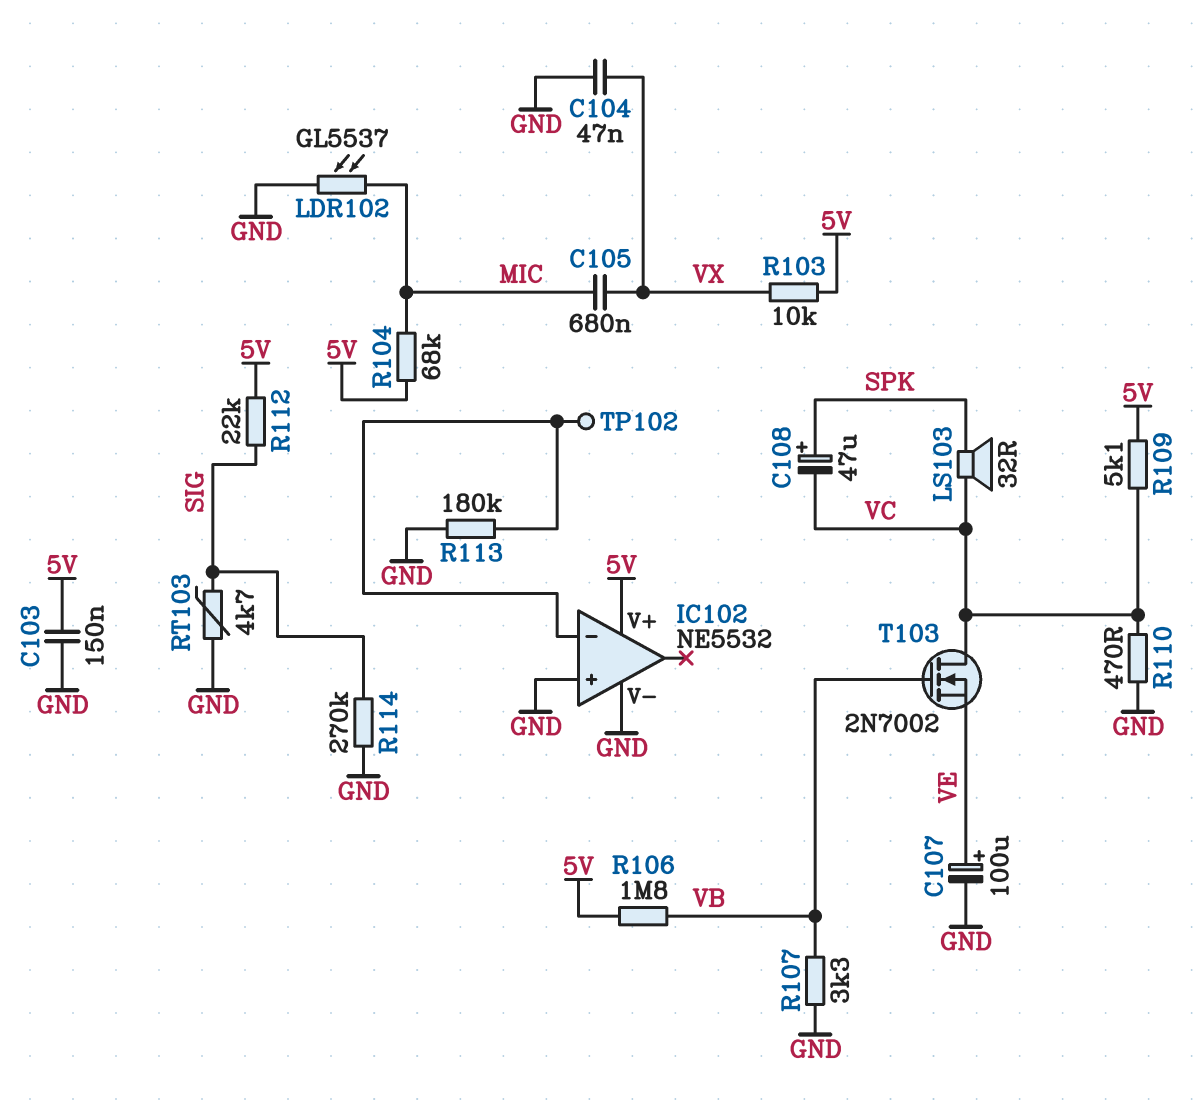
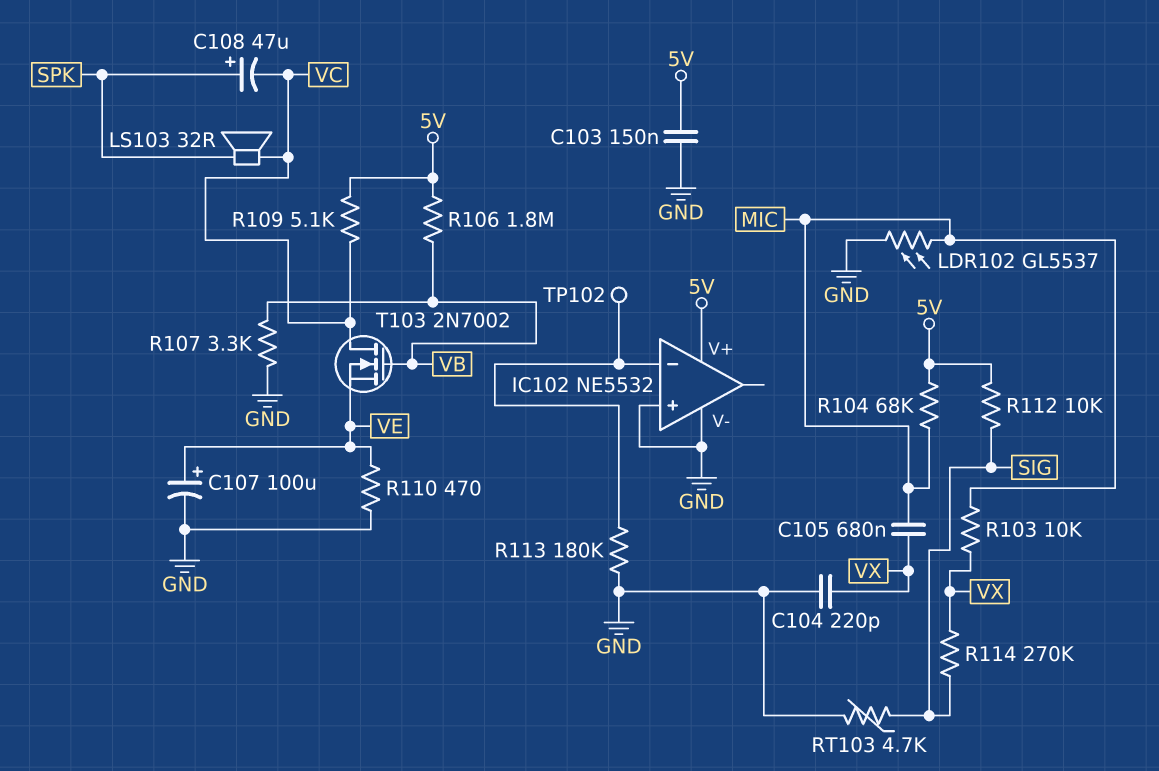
C104: 47nF (GND, VX) -> 220pF (GND, VX)
R103: 10k (5V, VX) -> 10k (MIC, VX)
R110: 470 (GND, VC) -> 470 (GND, VE)
R112: 22k (5V, SIG) -> 10k (5V, SIG)
R114: 270k (GND, SIG) -> 270k (SIG, VX)

